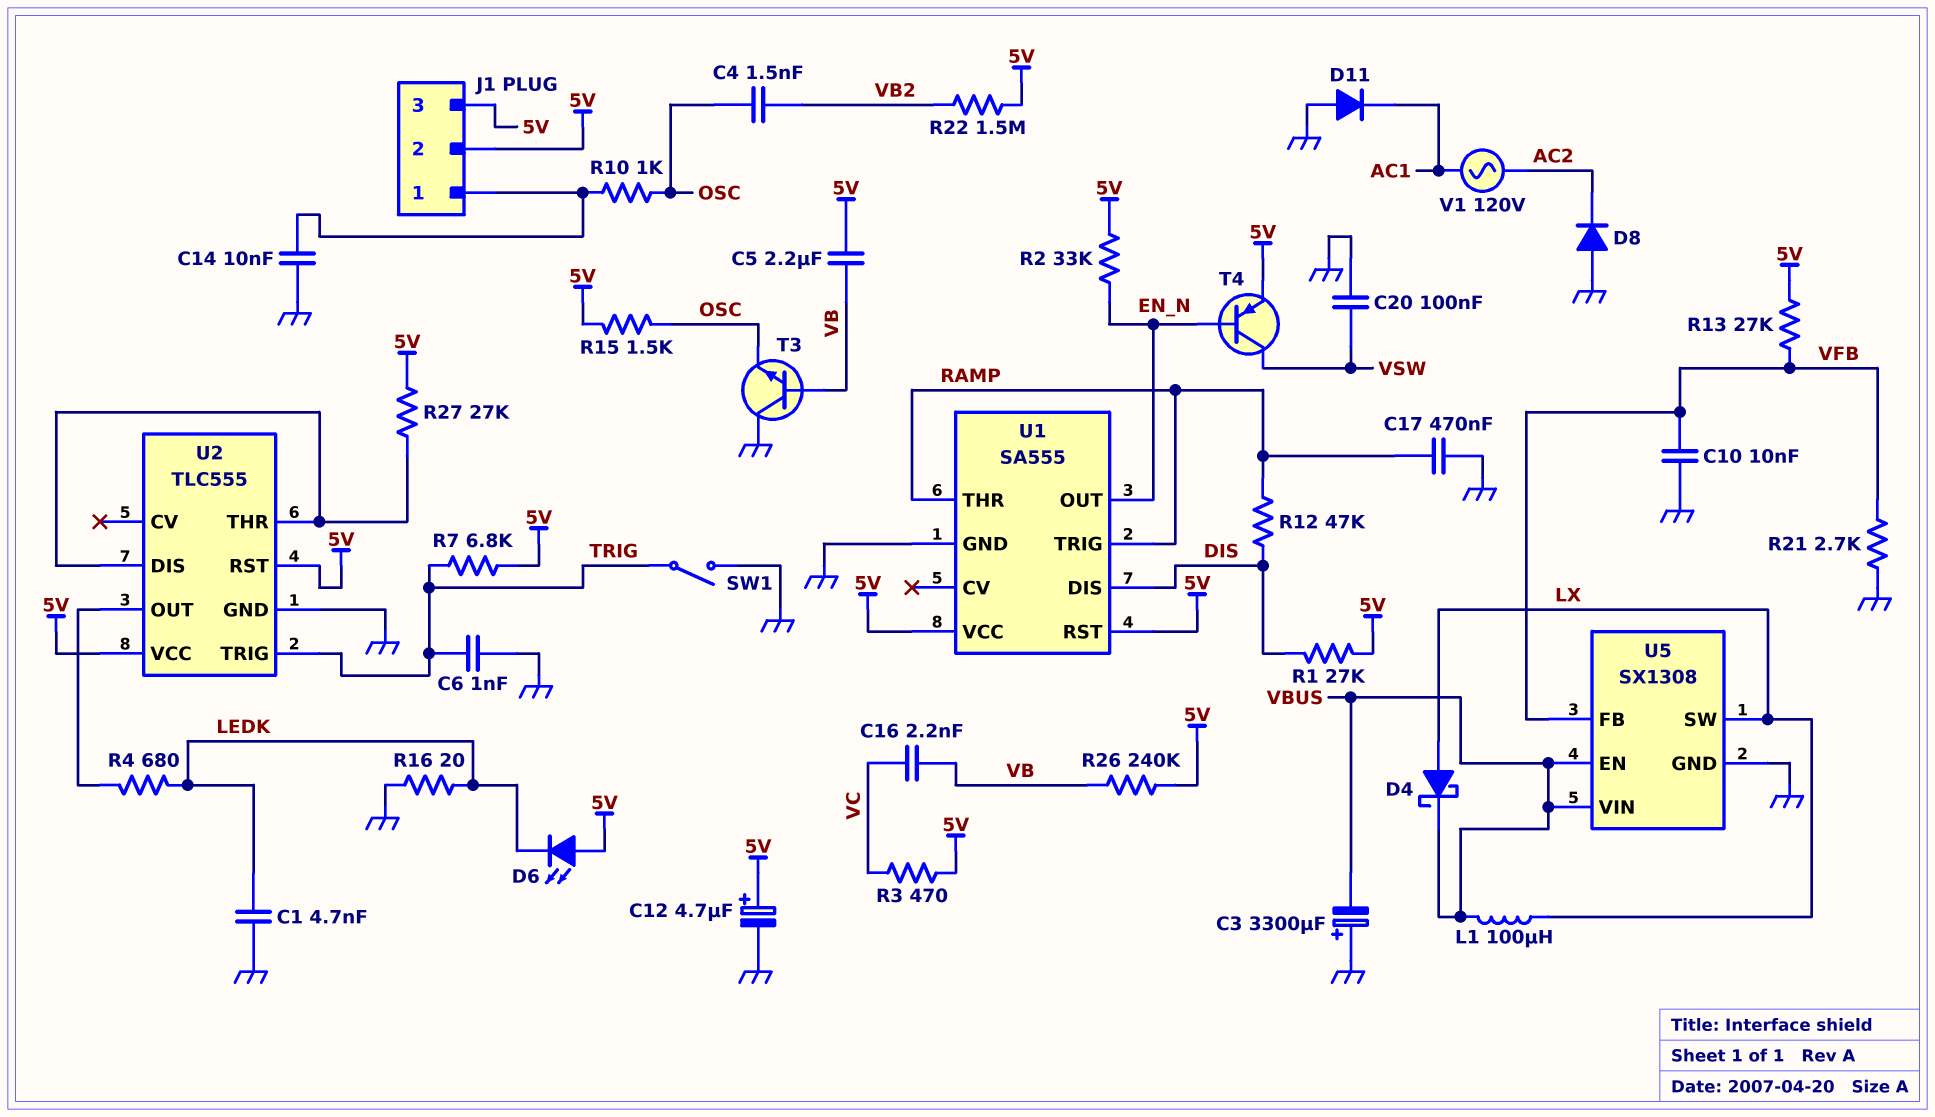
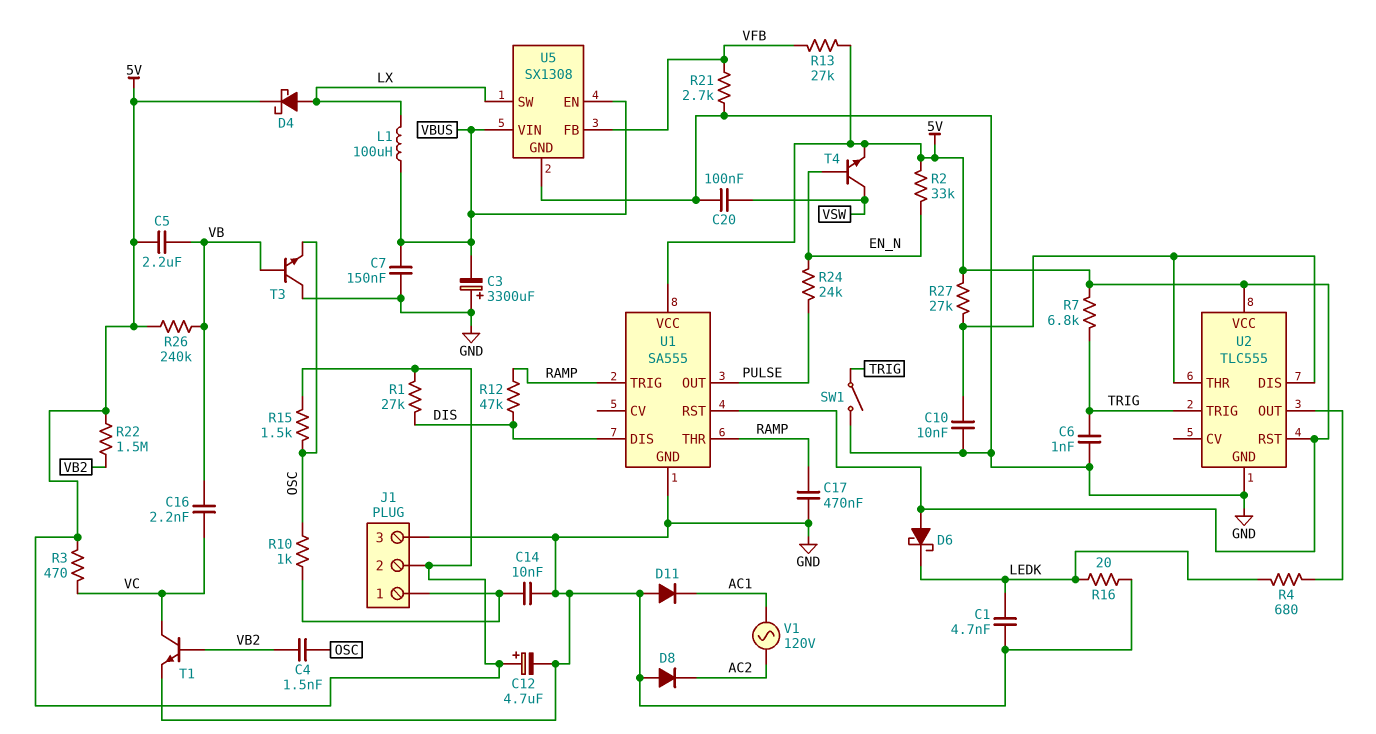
C7: none -> 150nF (GND, VBUS)
C10: 10nF (GND, VFB) -> 10nF (GND, U2/DIS)
D4: schottky (A LX, K VBUS) -> schottky (A LX, K 5V)
D6: LED (A 5V, K LEDK) -> schottky (A 5V, K LEDK)
J1 pin 3: 5V -> GND
R24: none -> 24k (EN_N, PULSE)
T1: none -> NPN (B VB2, C VC, E GND)
T4: PNP (B EN_N, C VSW, E 5V) -> NPN (B EN_N, C VSW, E 5V)
U1 pin OUT: EN_N -> PULSE

